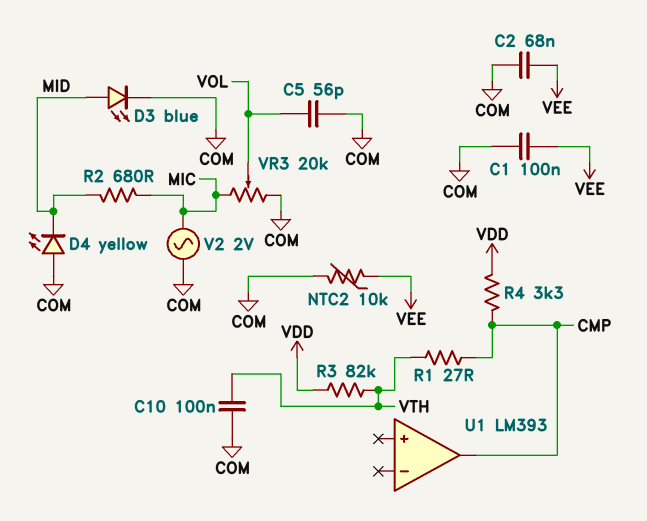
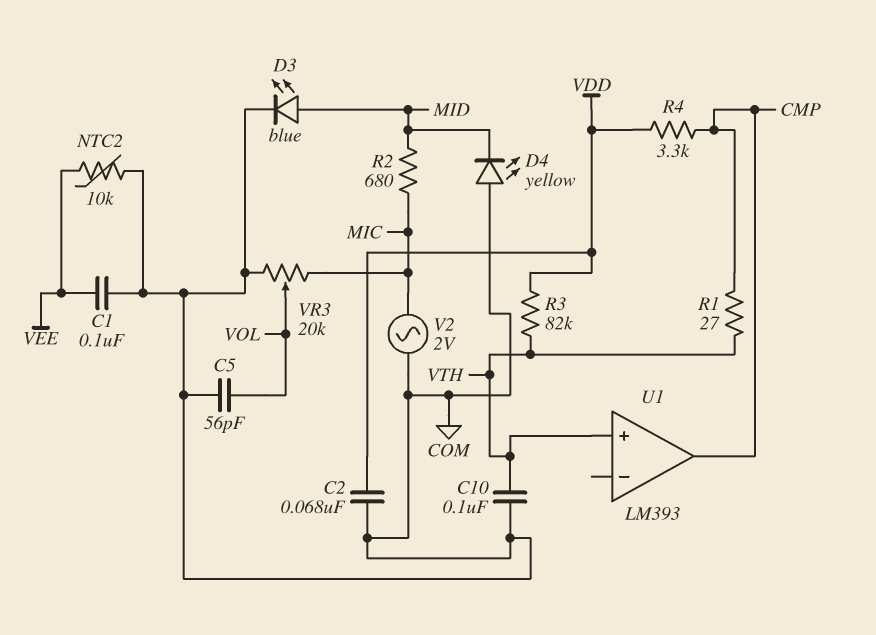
C2: 68nF (COM, VEE) -> 68nF (COM, VDD)
U1 pin in+: none -> VTH

